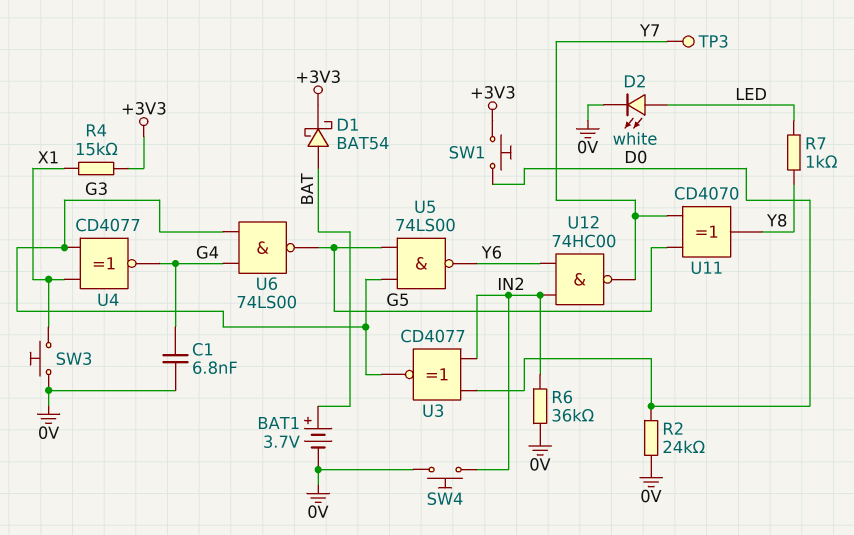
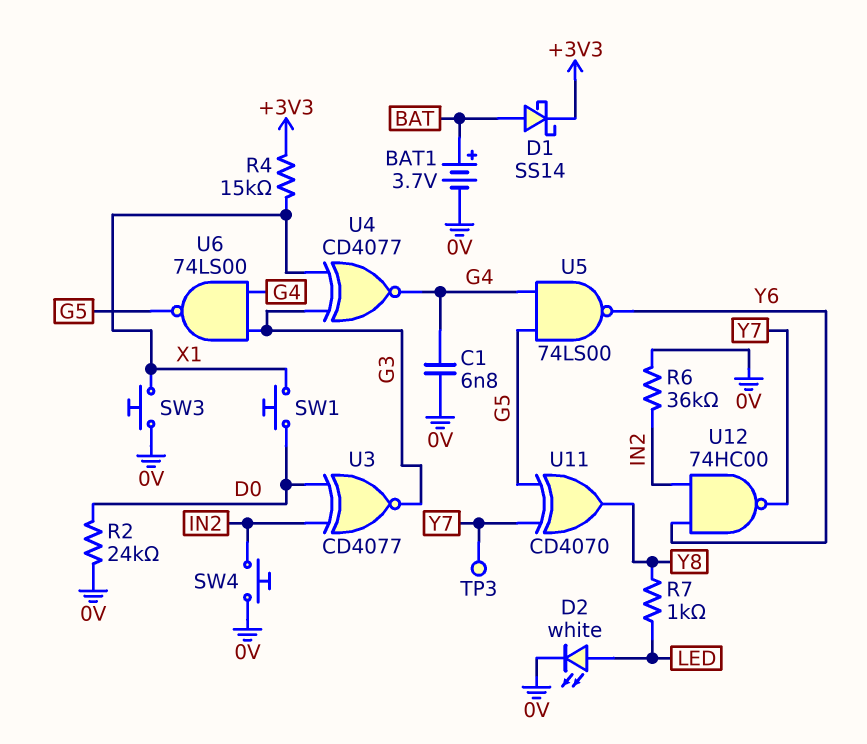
D1: schottky BAT54 (A BAT, K +3V3) -> schottky SS14 (A BAT, K +3V3)
SW1: button (+3V3, D0) -> button (D0, X1)
U5: NAND 74LS00 (in G3, in G5, out Y6) -> NAND 74LS00 (in G4, in G5, out Y6)

